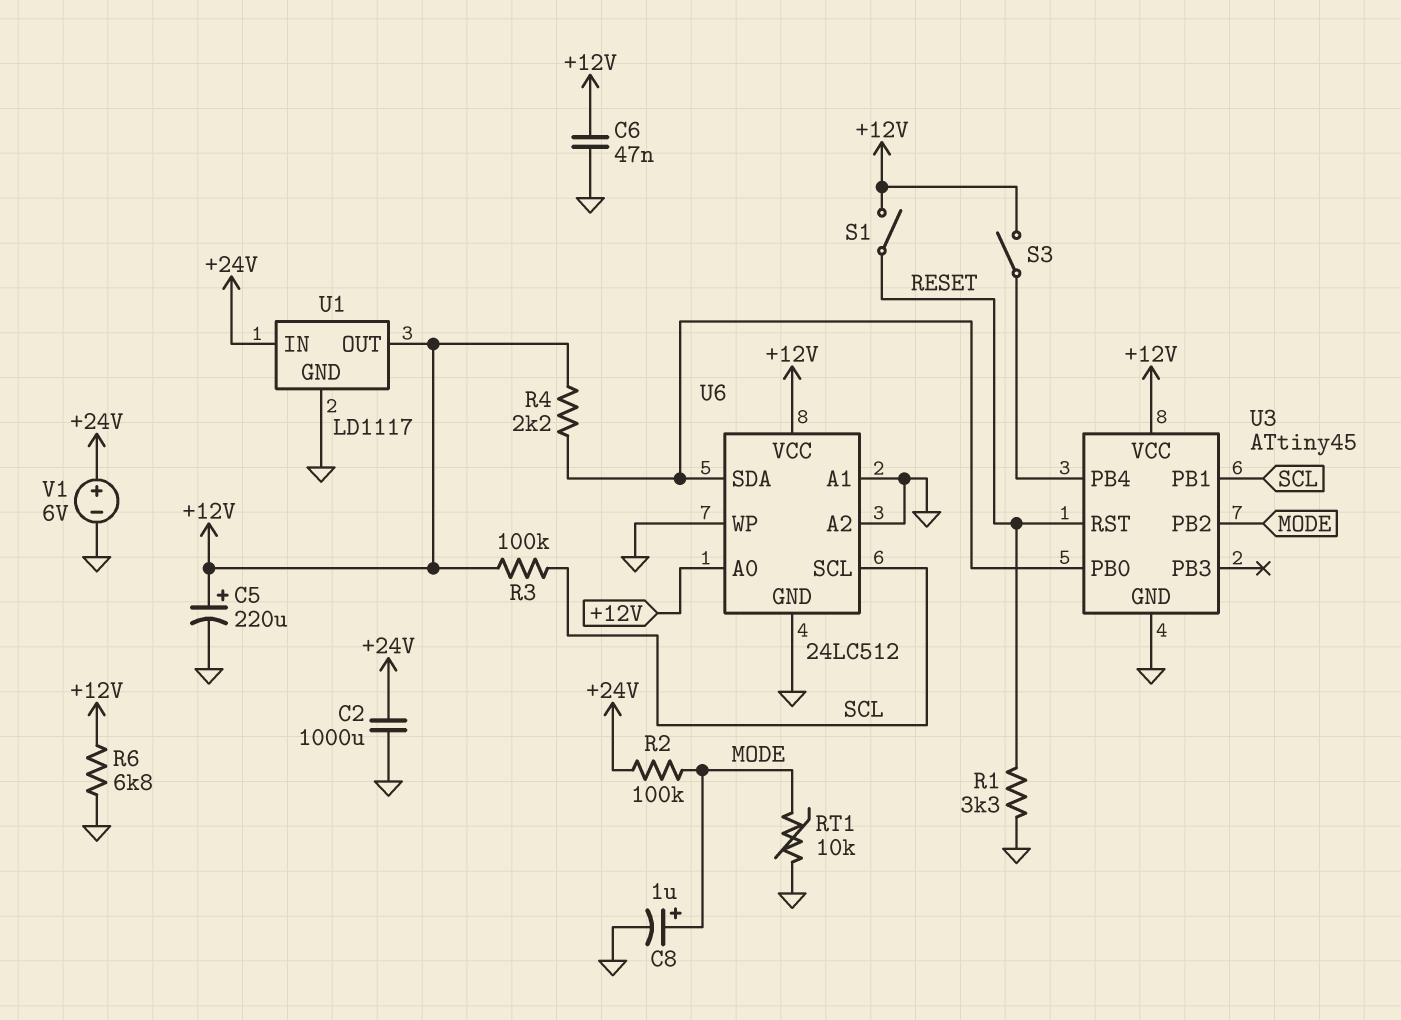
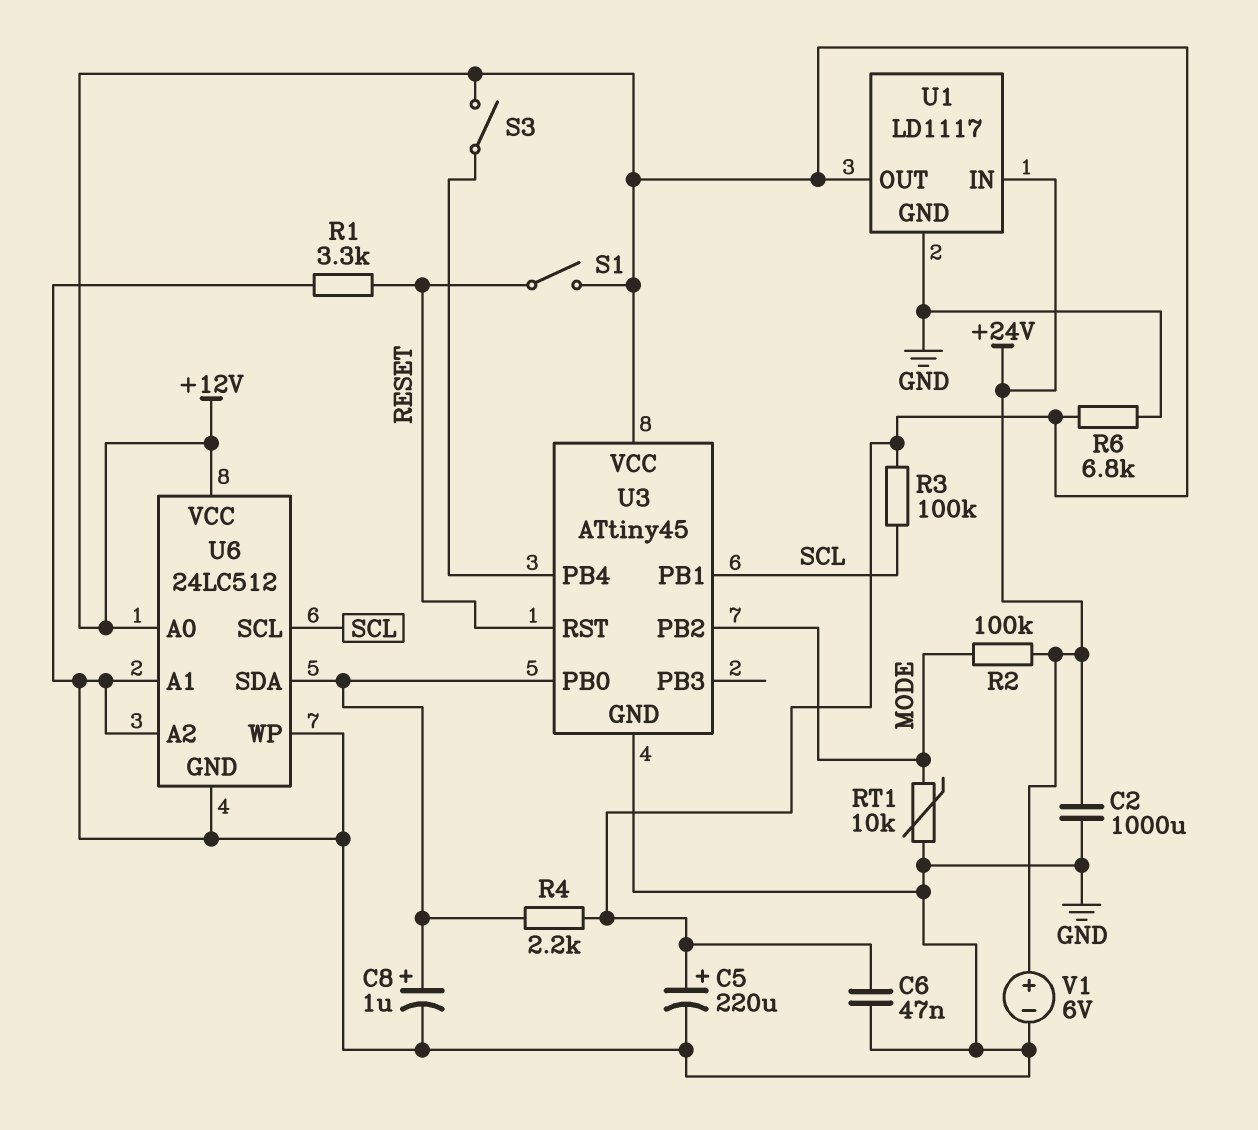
C8: 1uF (plus MODE, minus GND) -> 1uF (plus U3/PB0, minus GND)

